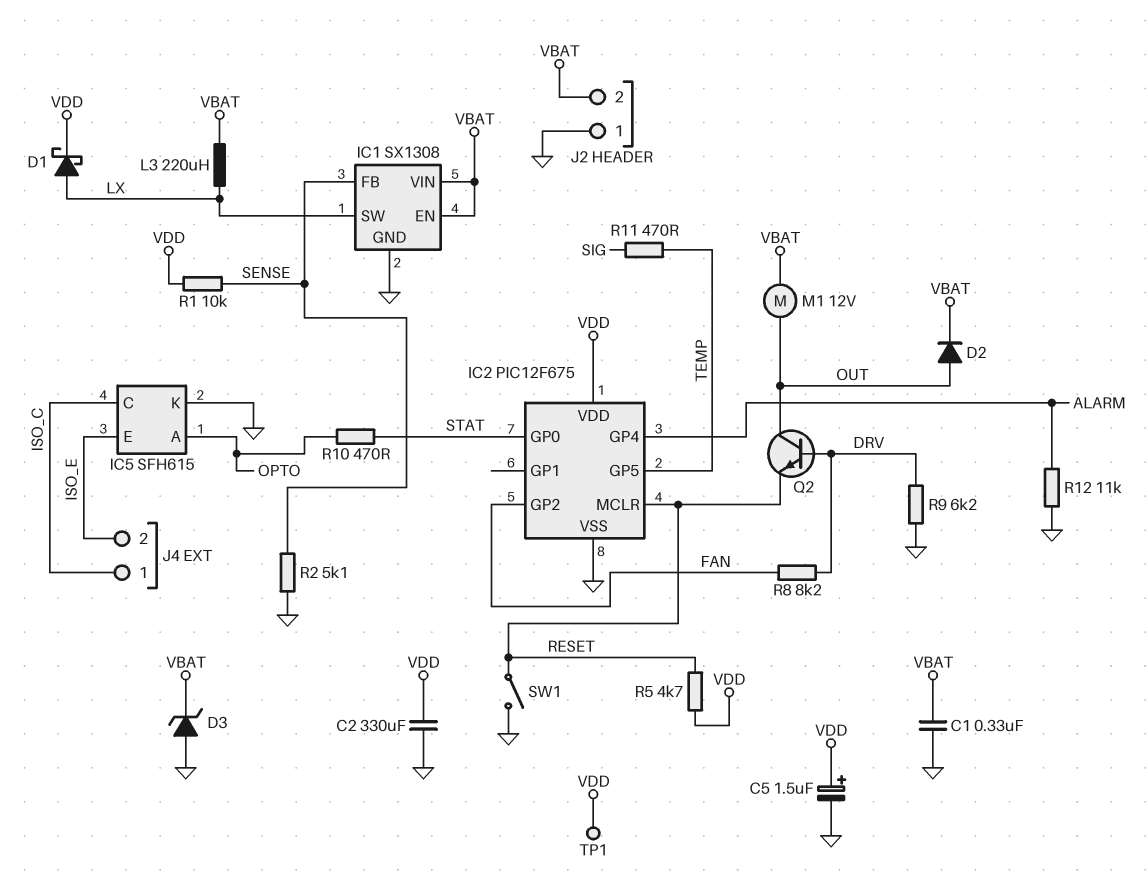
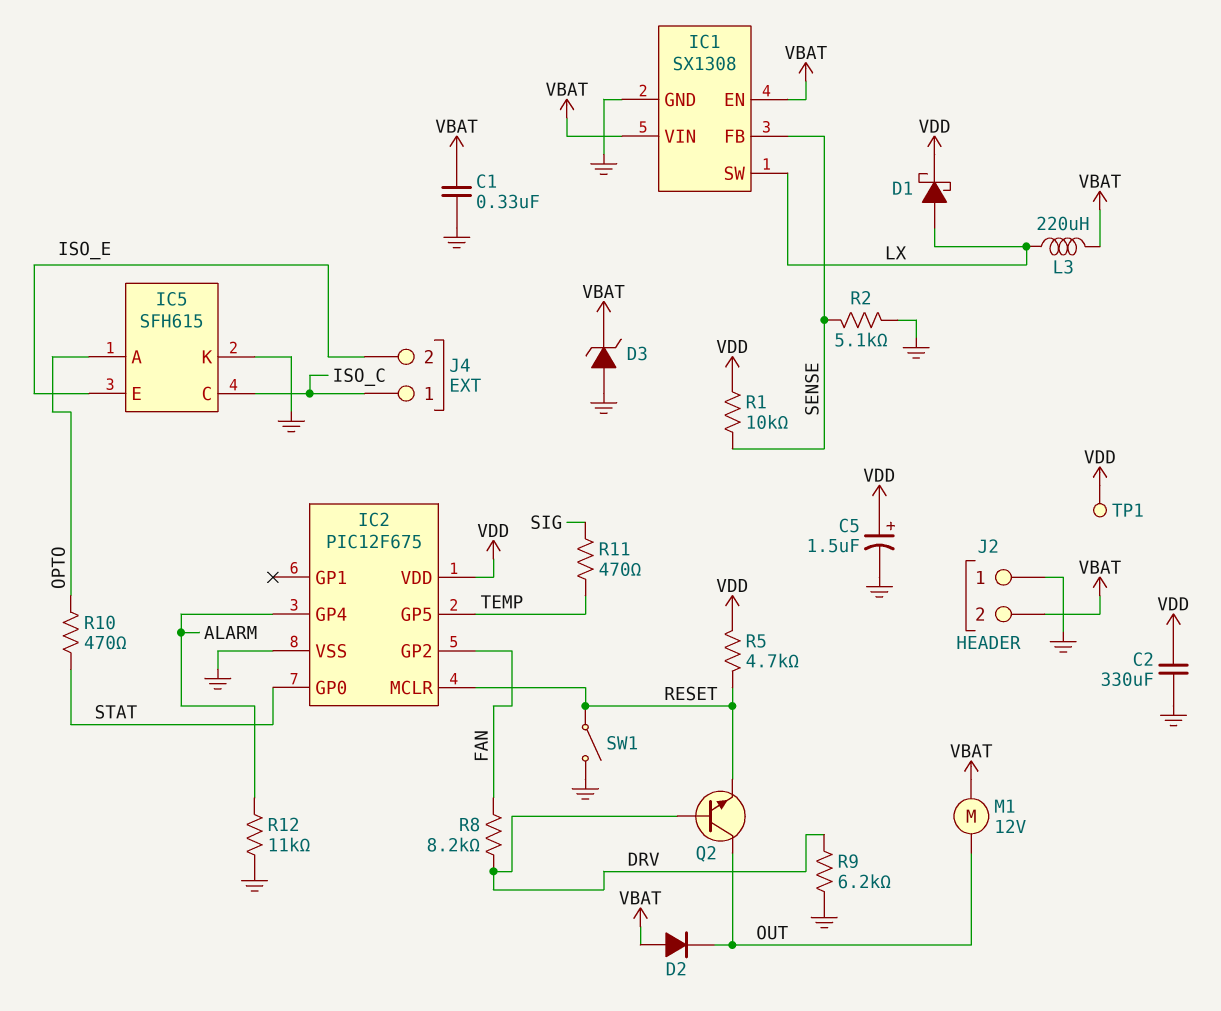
D2: diode (A OUT, K VBAT) -> diode (A VBAT, K OUT)

